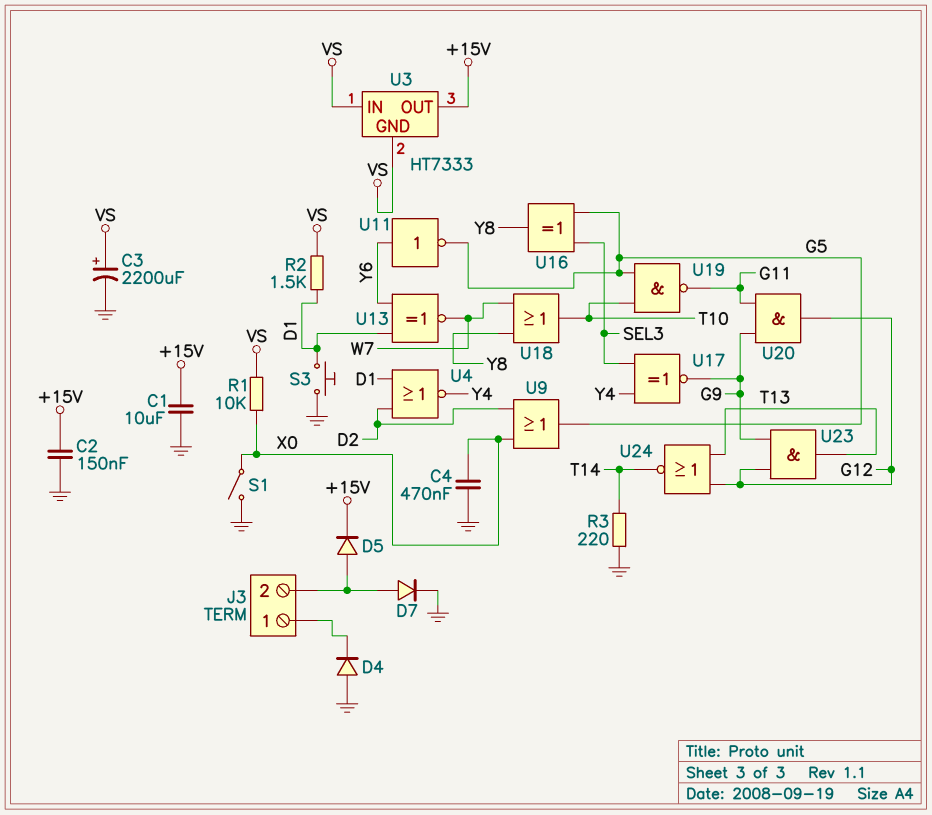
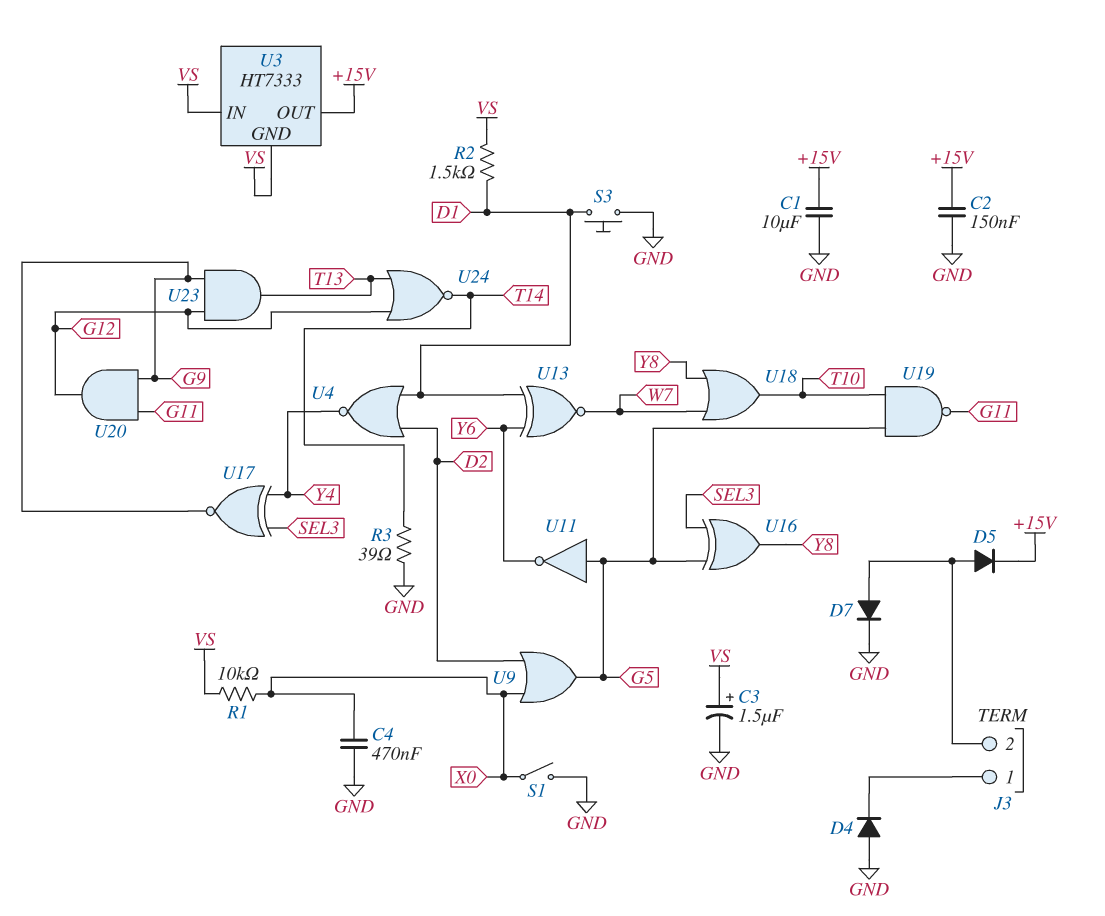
C3: 2200uF (plus VS, minus GND) -> 1.5uF (plus VS, minus GND)
R3: 220 (GND, T14) -> 39 (GND, T14)
U11: NOT (in Y6, out G5) -> NOT (in G5, out Y6)

